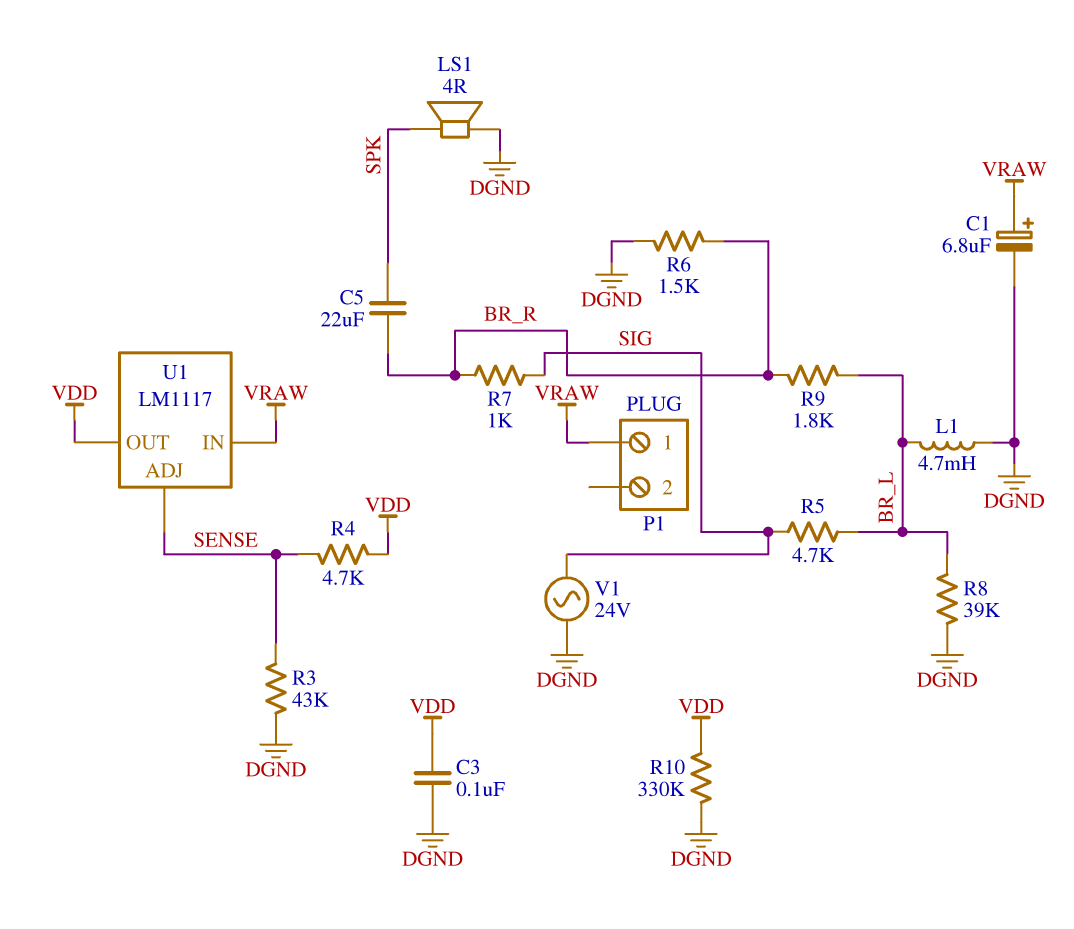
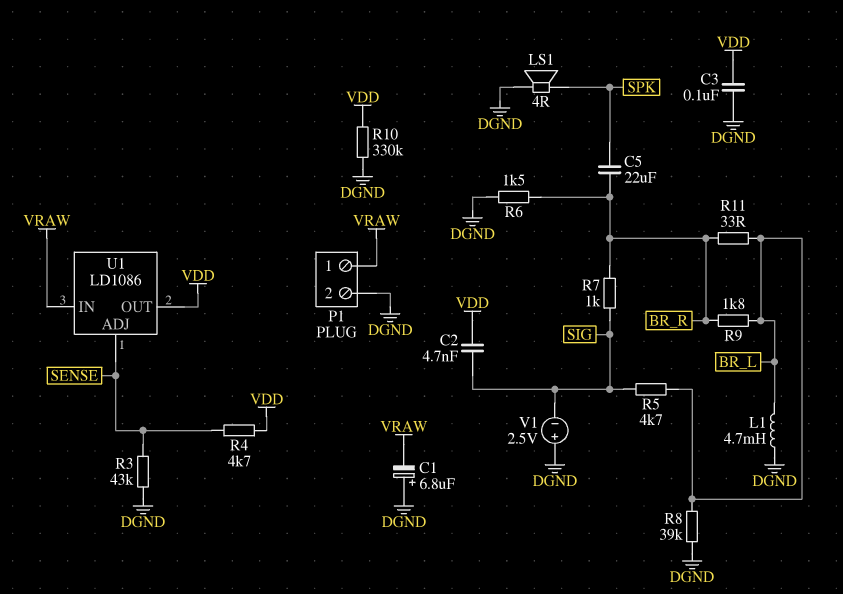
C1: 6.8uF (plus VRAW, minus DGND) -> 6.8uF (plus DGND, minus VRAW)
C2: none -> 4.7nF (SIG, VDD)
P1 pin 2: none -> DGND
R11: none -> 33 (BR_L, BR_R)
U1: LM1117 -> LD1086
V1: AC 24V (DGND, SIG) -> 2.5V (plus DGND, minus SIG)

